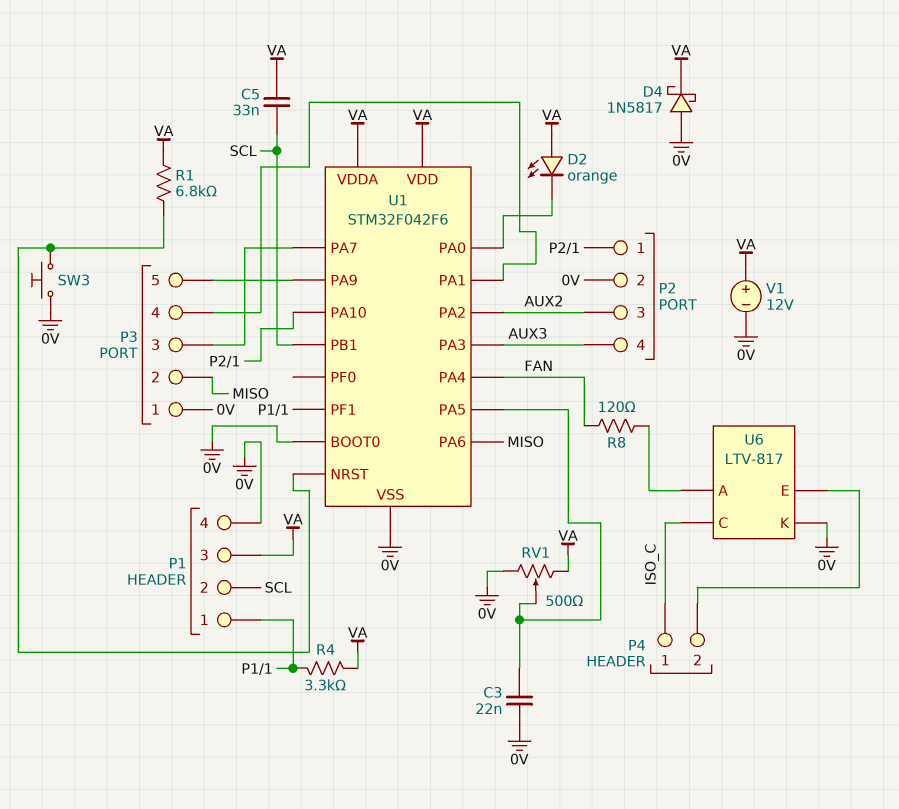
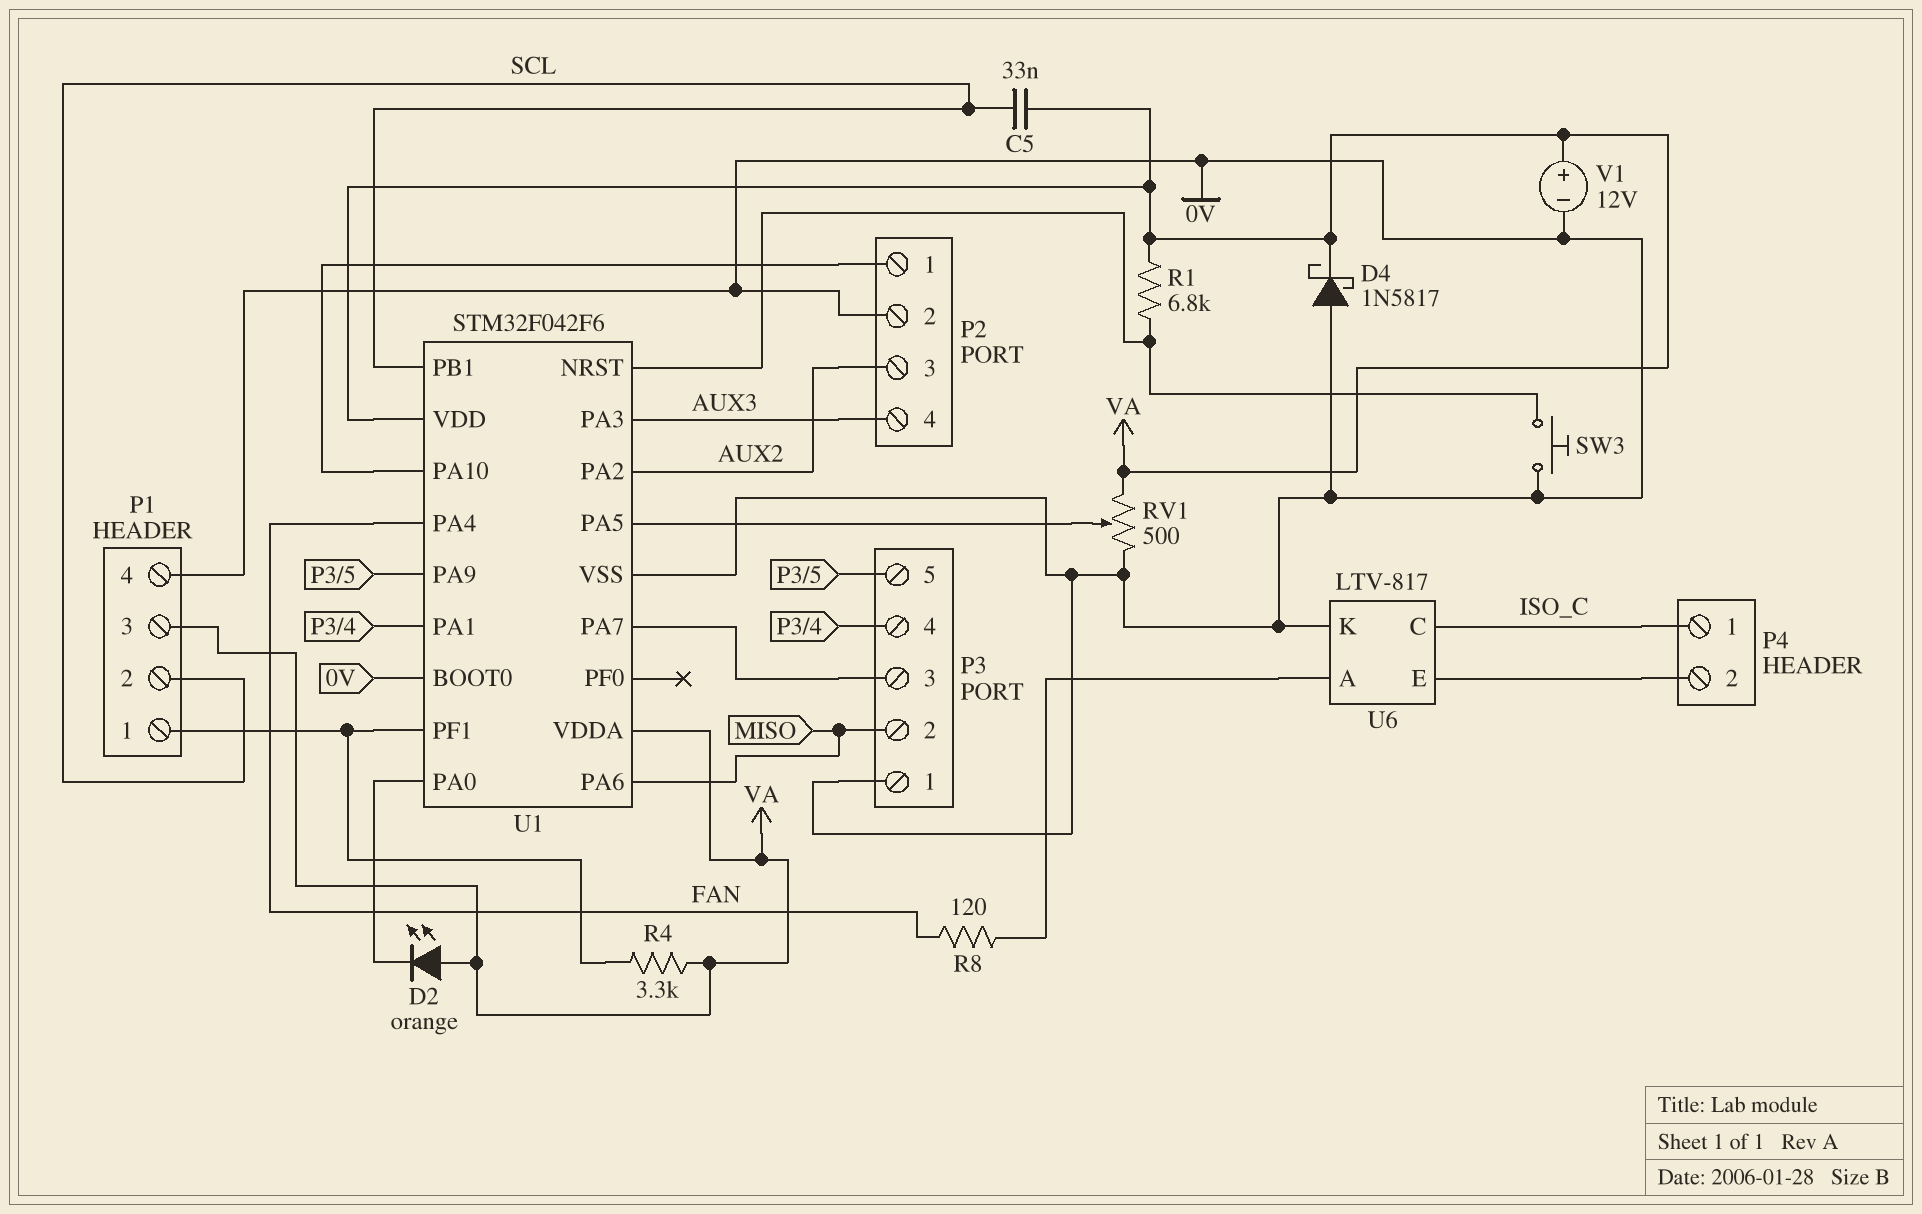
C3: 22nF (0V, U1/PA5) -> none

